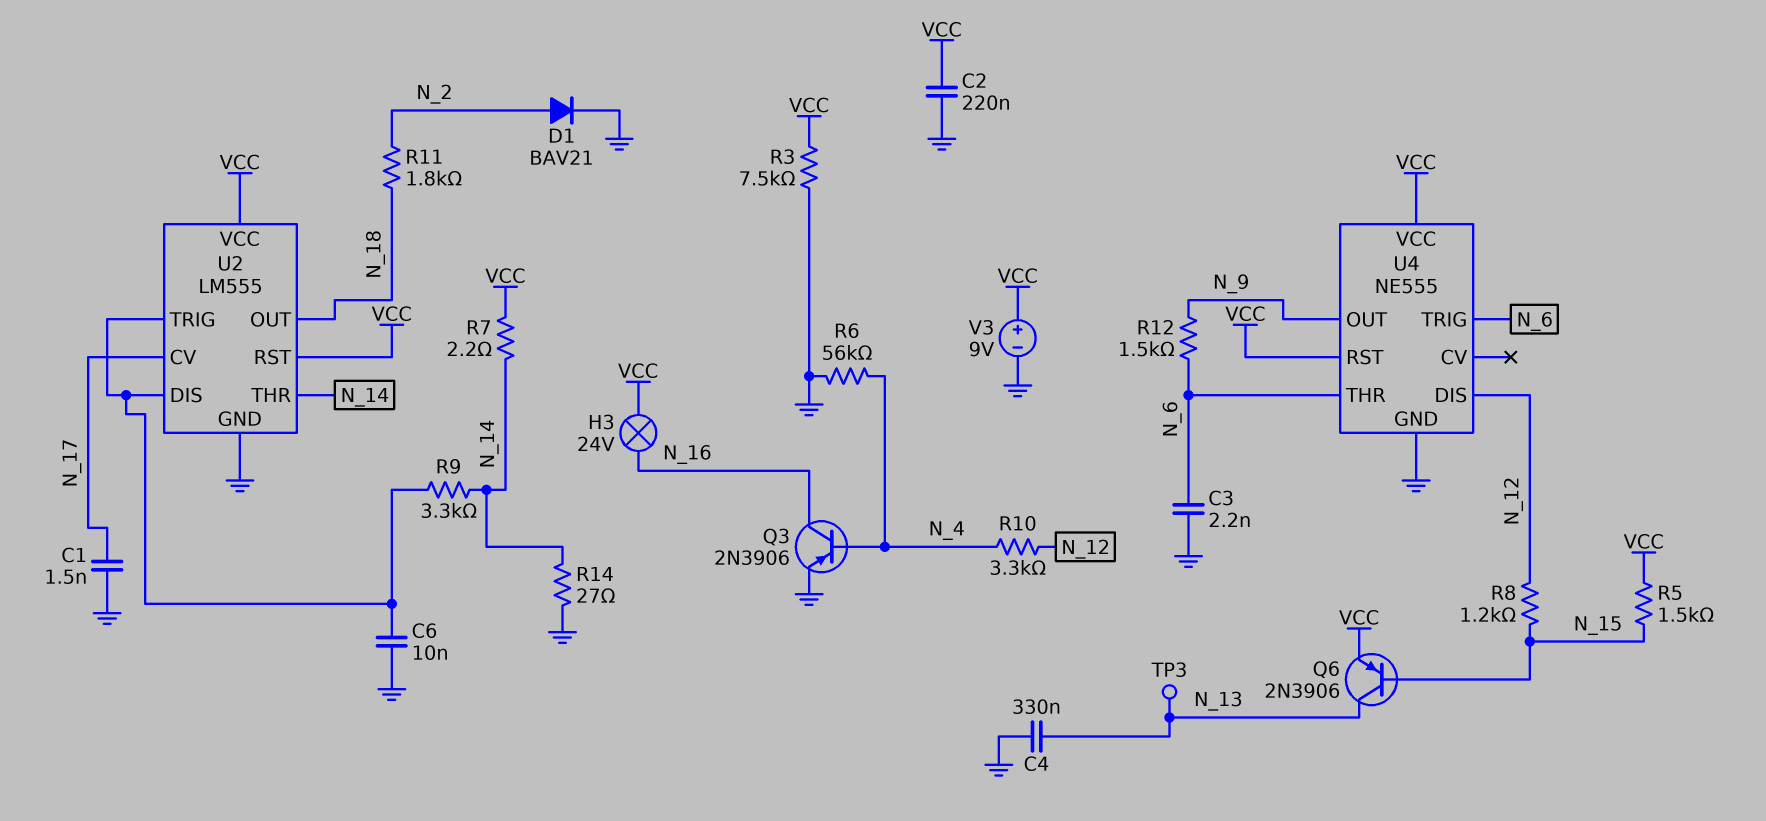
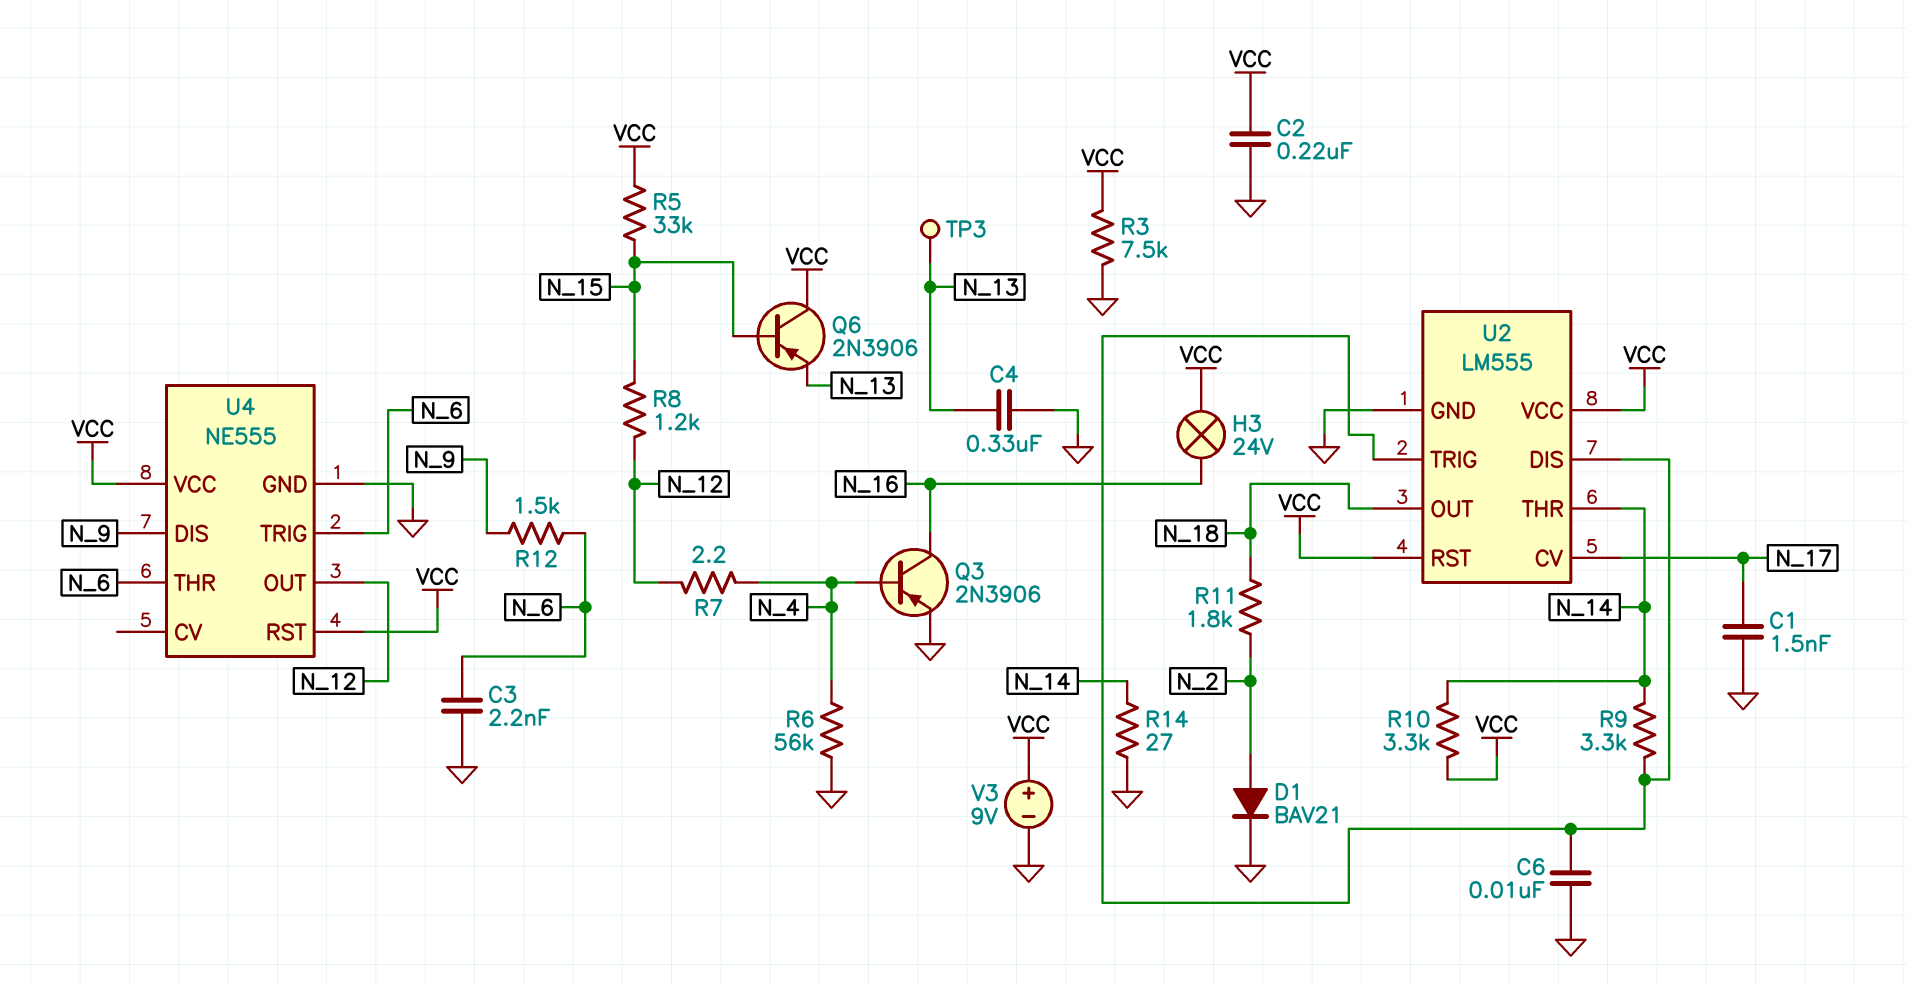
Q6: PNP 2N3906 (B N_15, C N_13, E VCC) -> PNP 2N3906 (B N_15, C VCC, E N_13)
R5: 1.5k (N_15, VCC) -> 33k (N_15, VCC)
R7: 2.2 (N_14, VCC) -> 2.2 (N_4, N_12)
R10: 3.3k (N_4, N_12) -> 3.3k (N_14, VCC)
U4 pin DIS: N_12 -> N_9
U4 pin OUT: N_9 -> N_12

